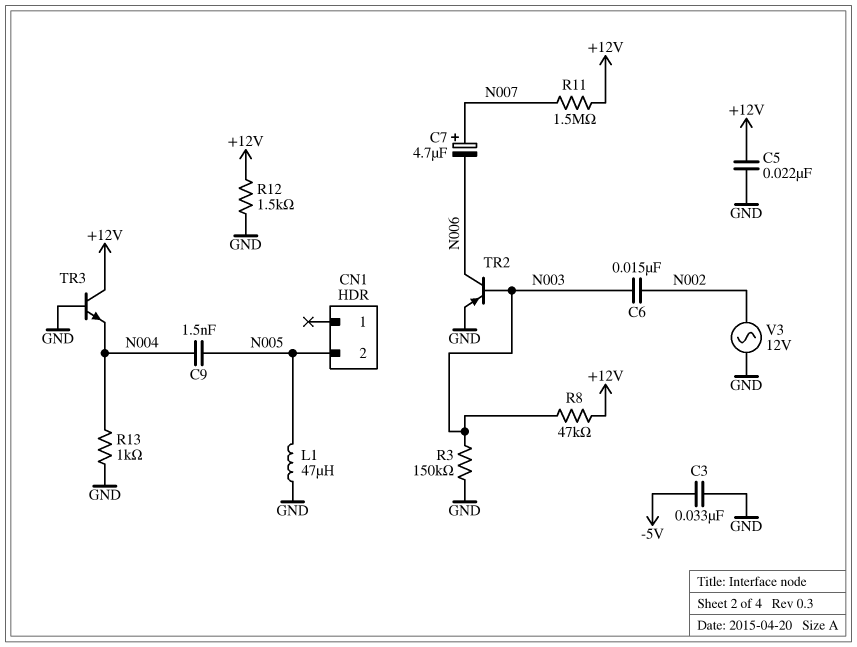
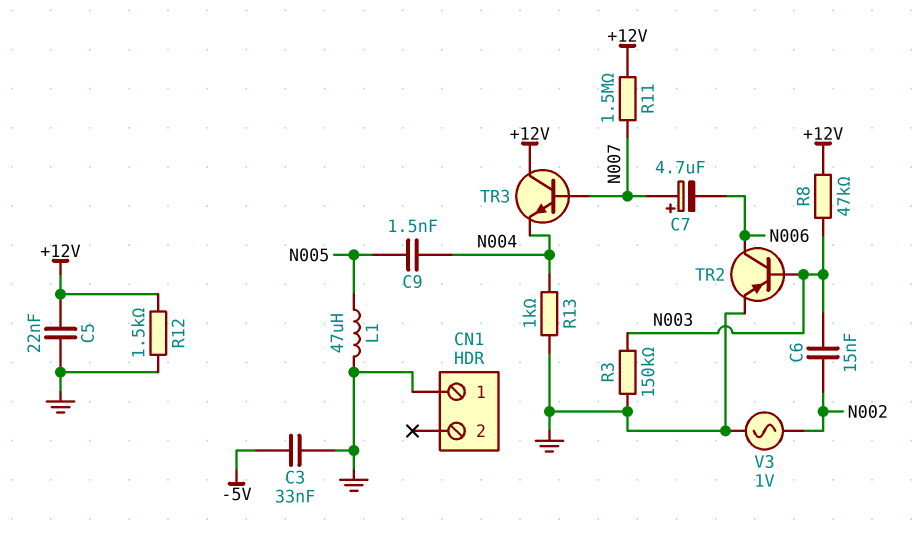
CN1 pin 1: none -> GND
CN1 pin 2: N005 -> none
TR3: NPN (B GND, C +12V, E N004) -> NPN (B N007, C +12V, E N004)
V3: AC 12V (GND, N002) -> AC 1V (GND, N002)

